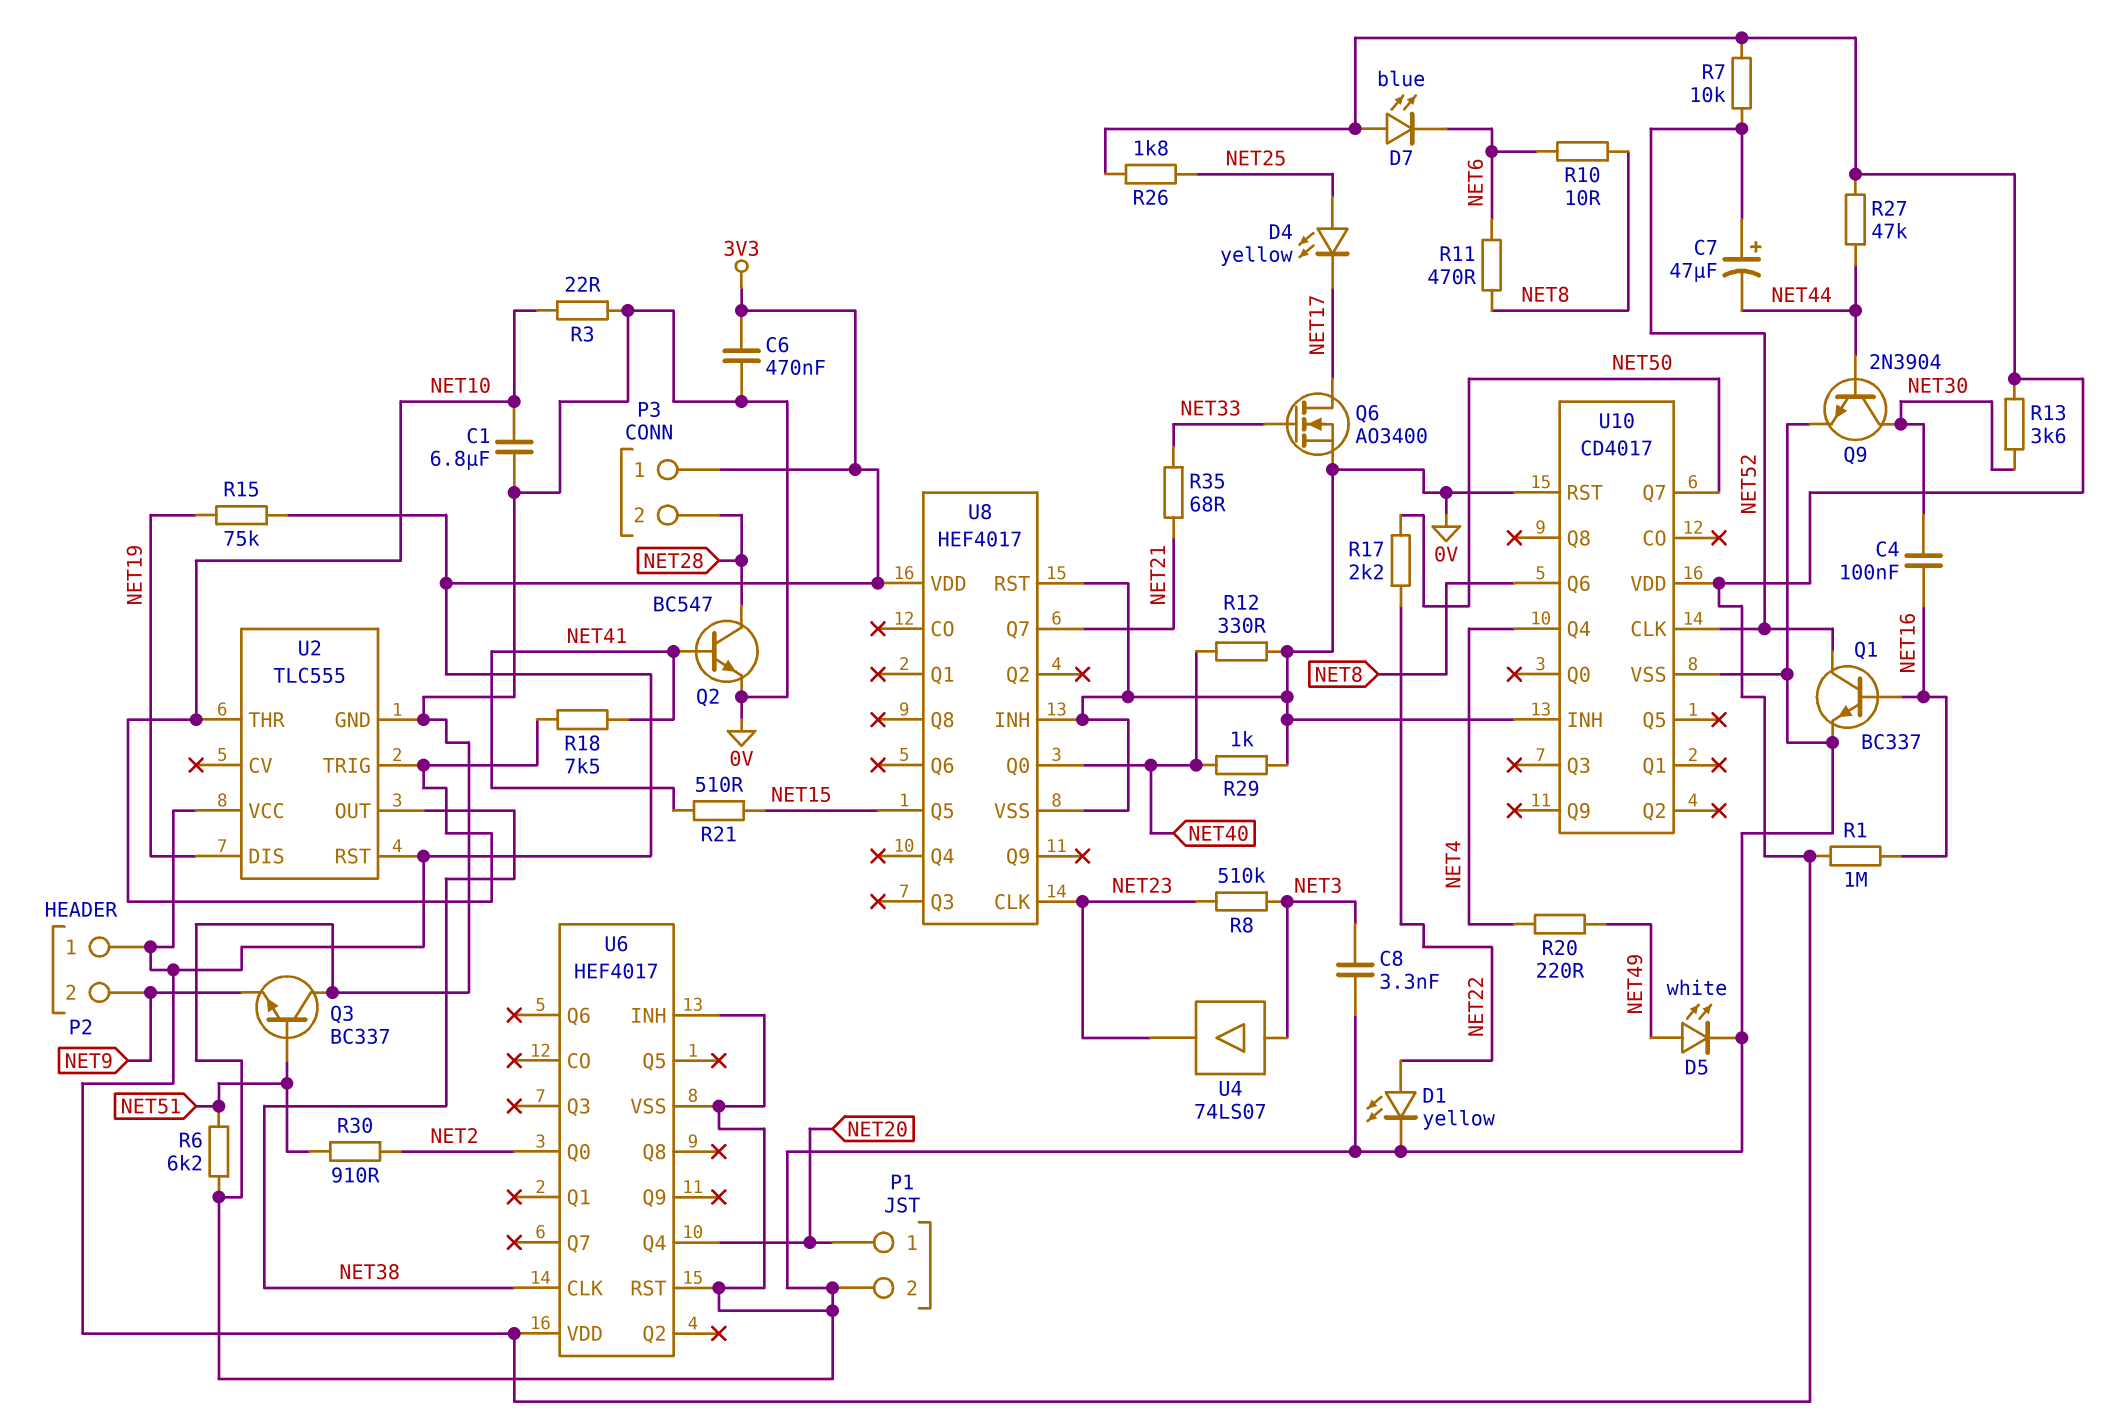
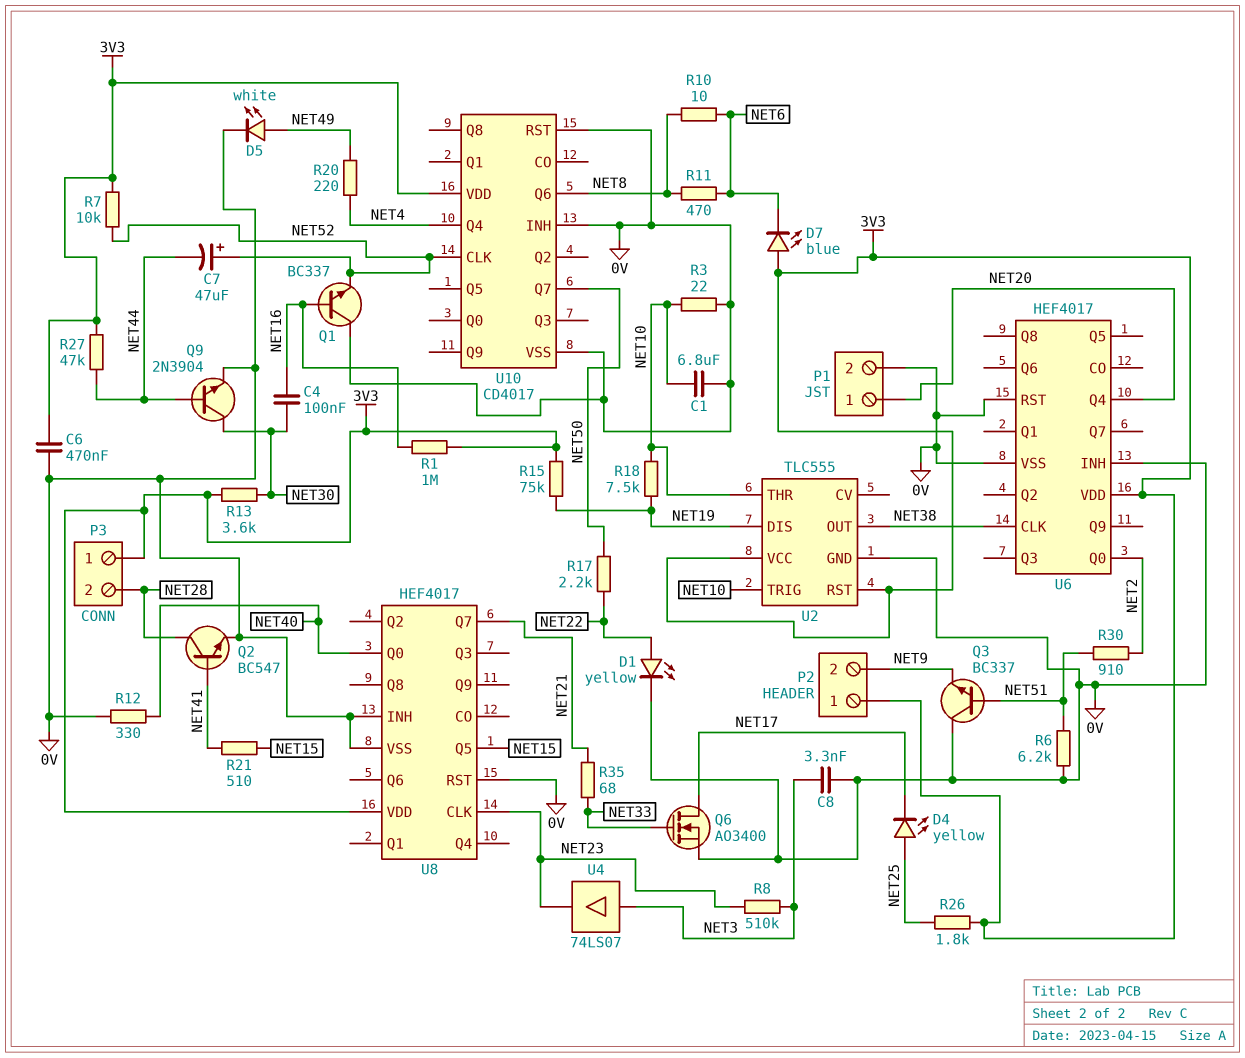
Q1: NPN BC337 (B NET16, C NET52, E 0V) -> NPN BC337 (B NET16, C 0V, E NET52)
R18: 7.5k (NET10, NET41) -> 7.5k (NET10, NET19)
R29: 1k (0V, NET40) -> none

